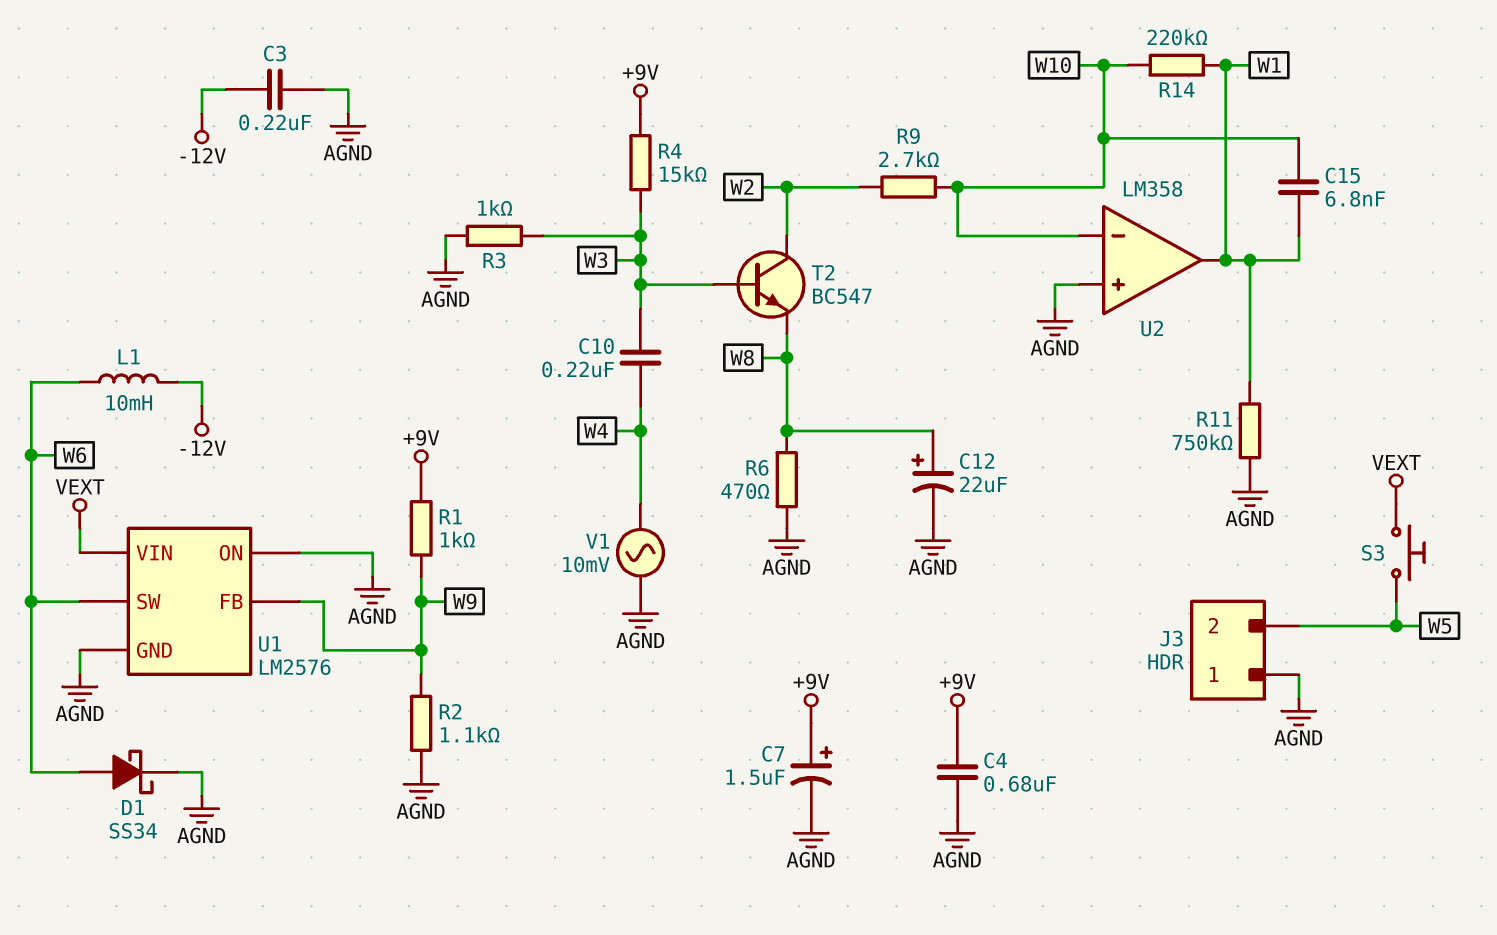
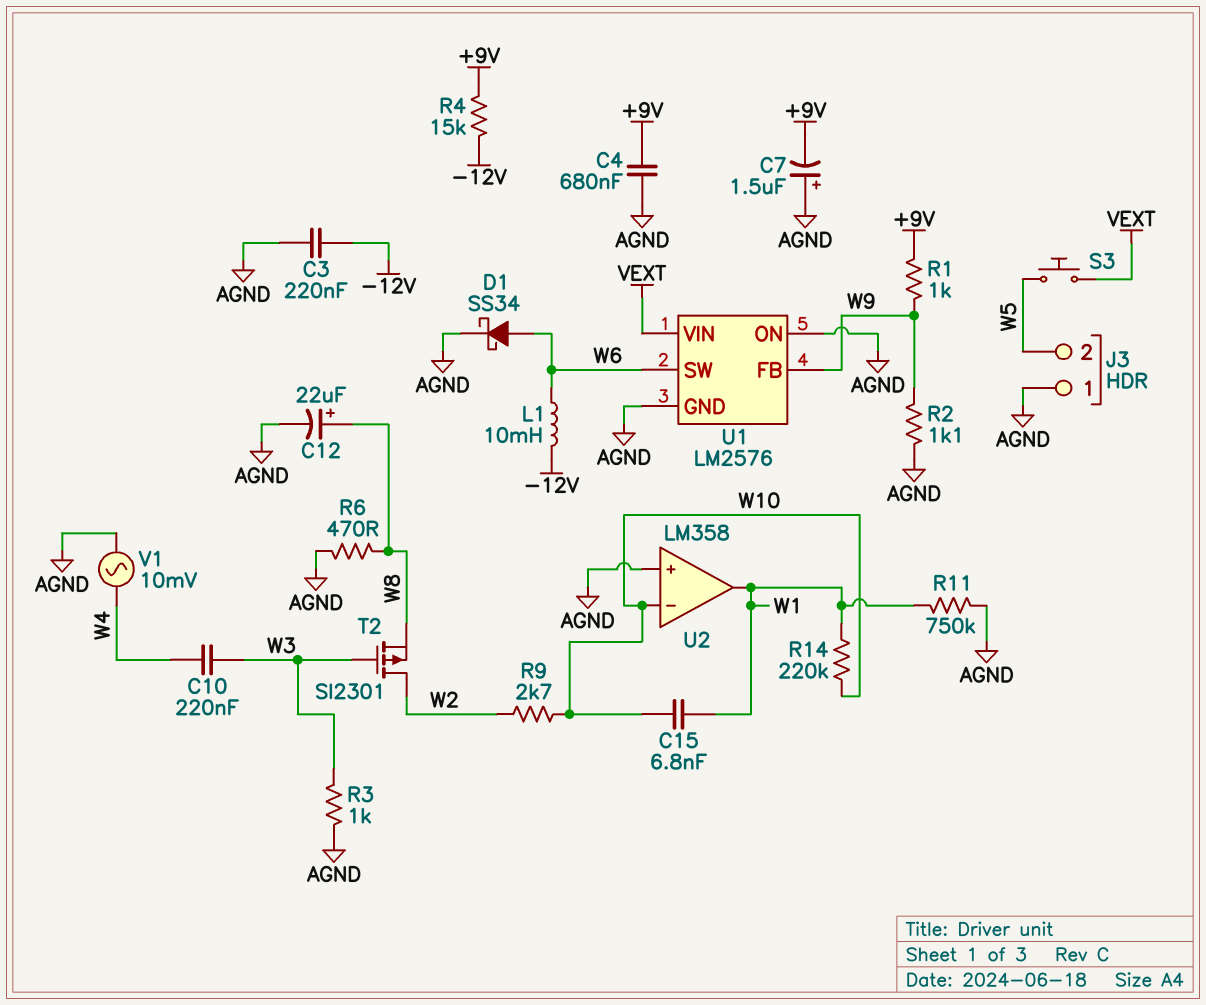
C7: 1.5uF (plus +9V, minus AGND) -> 1.5uF (plus AGND, minus +9V)
R4: 15k (+9V, W3) -> 15k (+9V, -12V)
T2: NPN BC547 (B W3, C W2, E W8) -> PMOS SI2301 (G W3, D W2, S W8)

